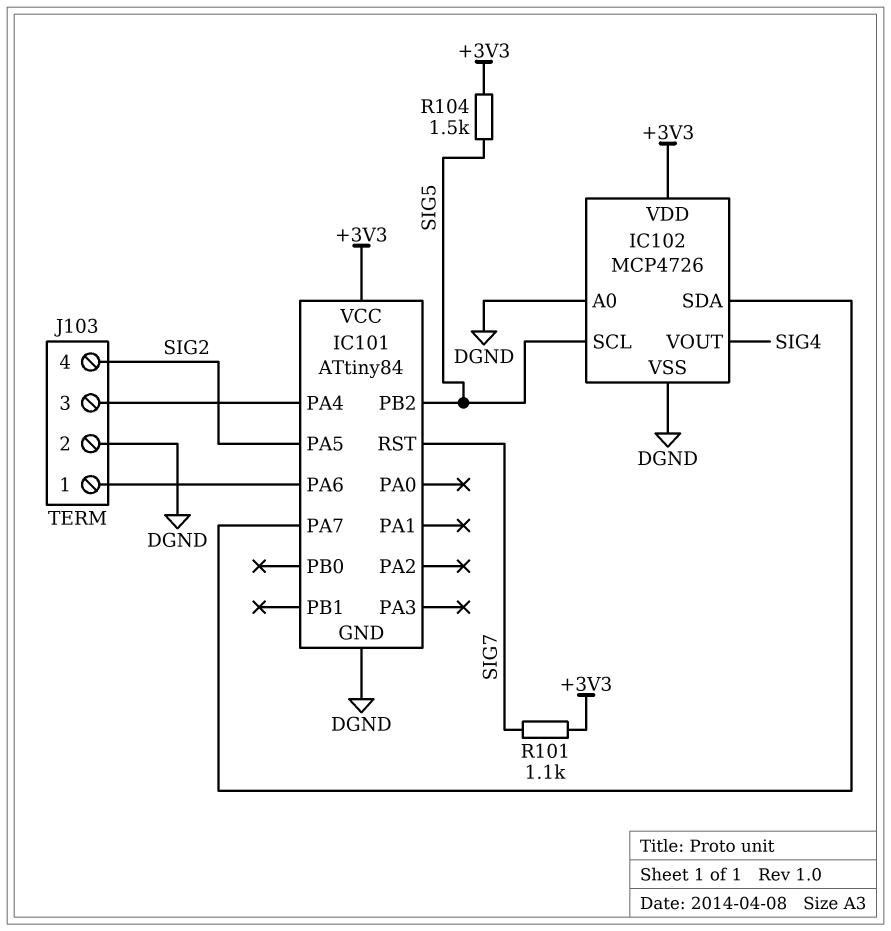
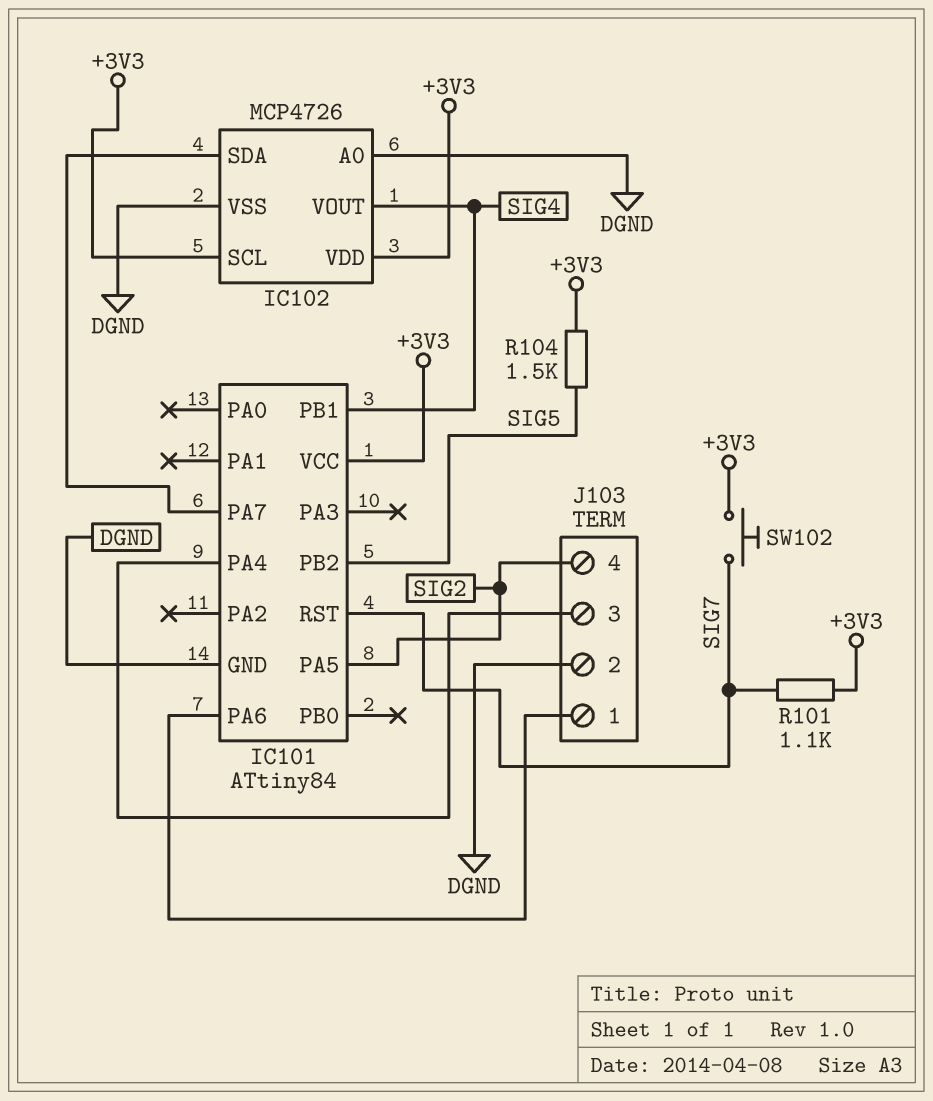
IC101 pin PB1: none -> SIG4
IC102 pin SCL: SIG5 -> +3V3
SW102: none -> button (+3V3, SIG7)

